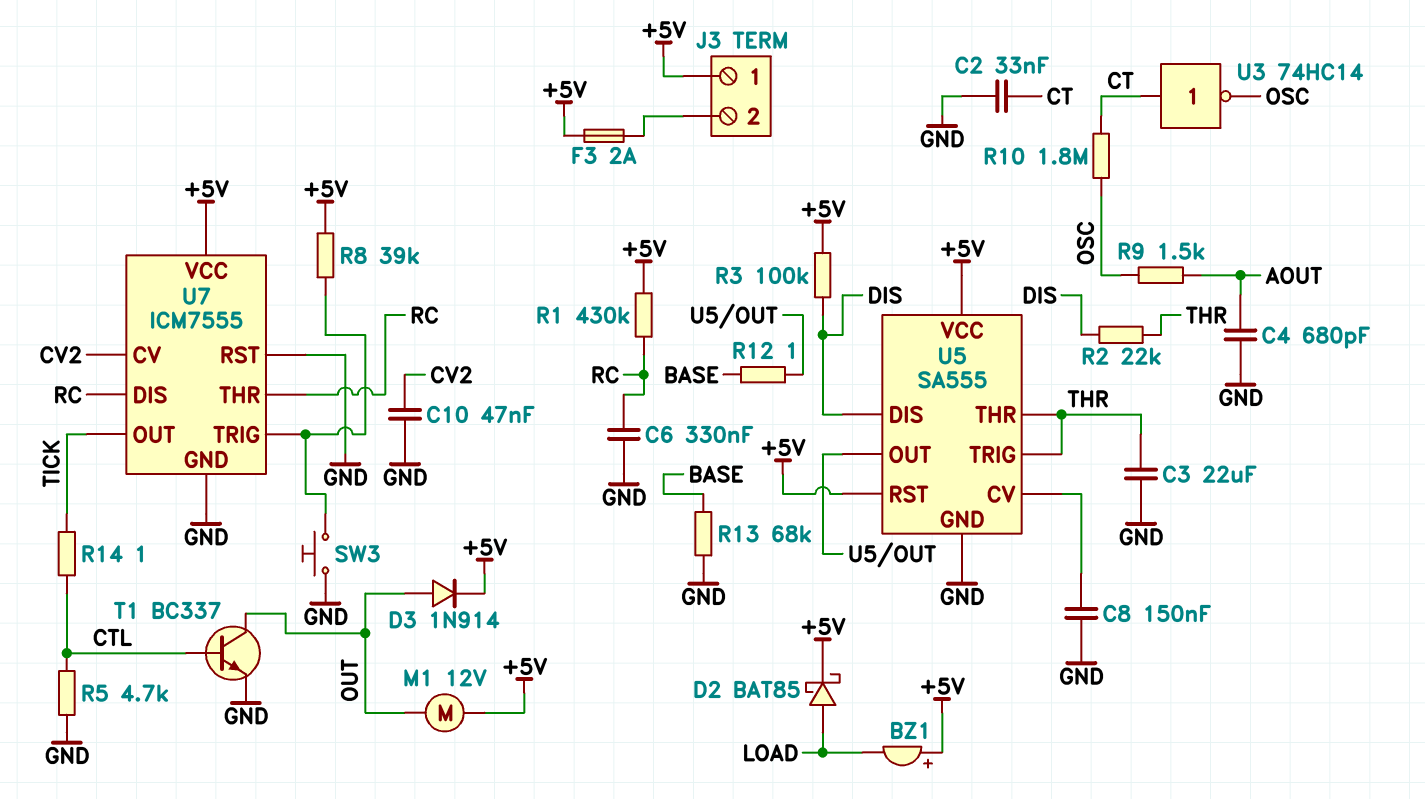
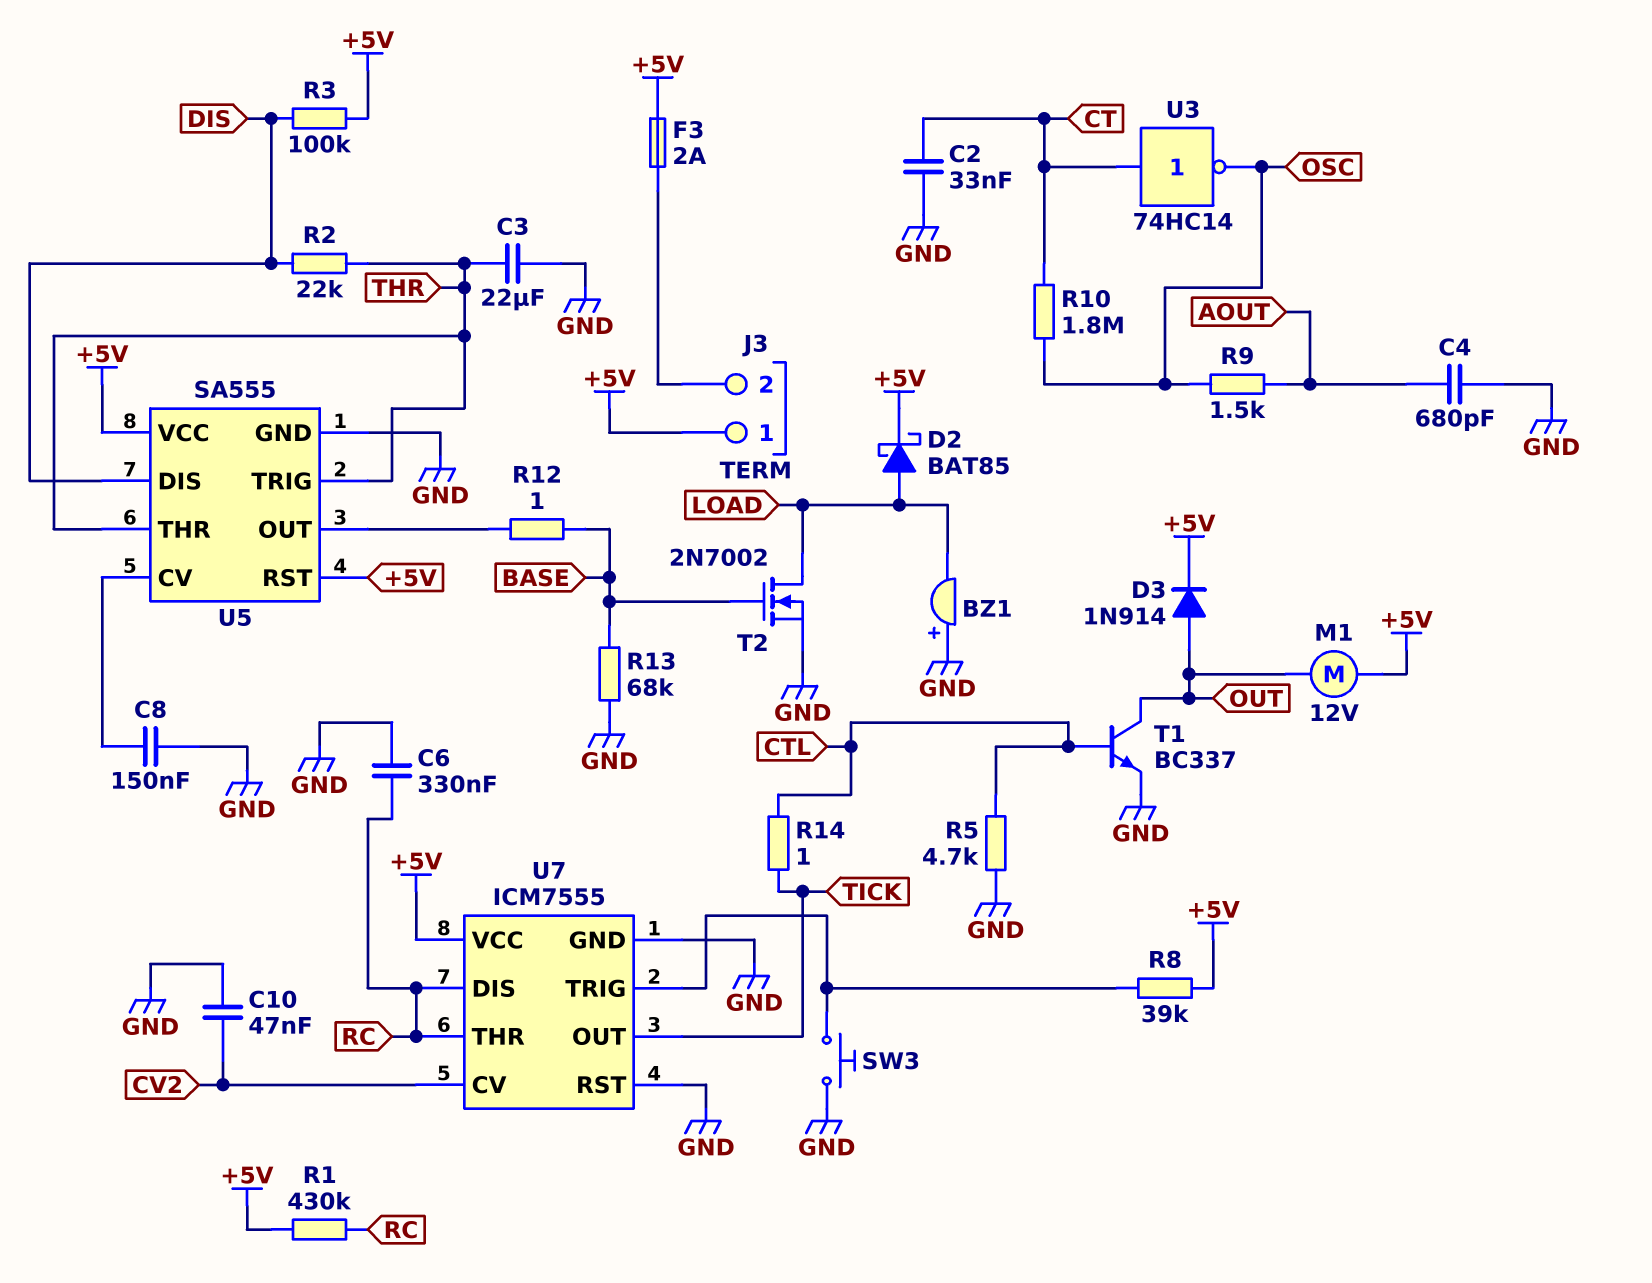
BZ1: buzzer (plus +5V, minus LOAD) -> buzzer (plus GND, minus LOAD)
T2: none -> NMOS 2N7002 (G BASE, D LOAD, S GND)

